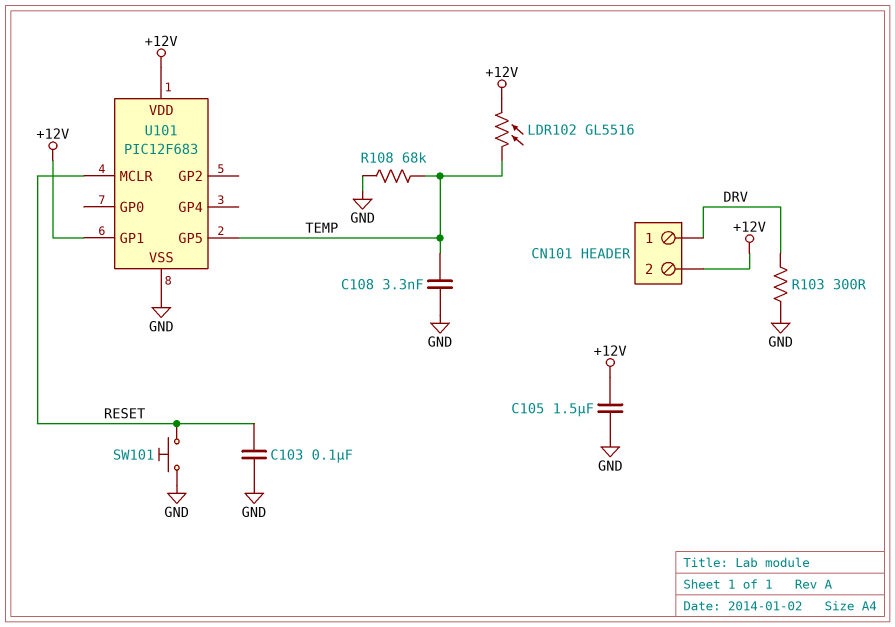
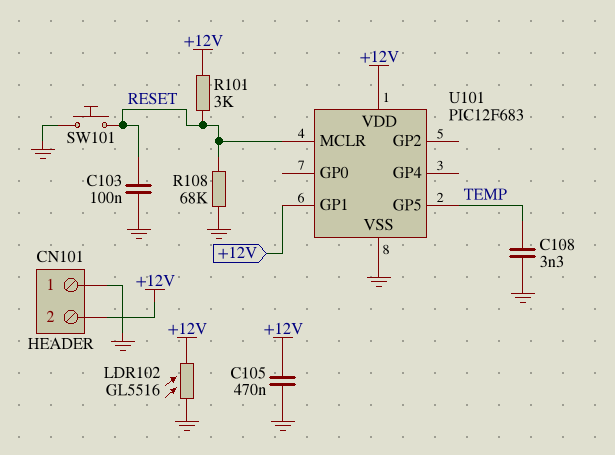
C105: 1.5uF (+12V, GND) -> 470nF (+12V, GND)
CN101 pin 1: DRV -> GND
LDR102: GL5516 (+12V, TEMP) -> GL5516 (+12V, GND)
R101: none -> 3k (+12V, RESET)
R103: 300 (DRV, GND) -> none
R108: 68k (GND, TEMP) -> 68k (GND, RESET)

